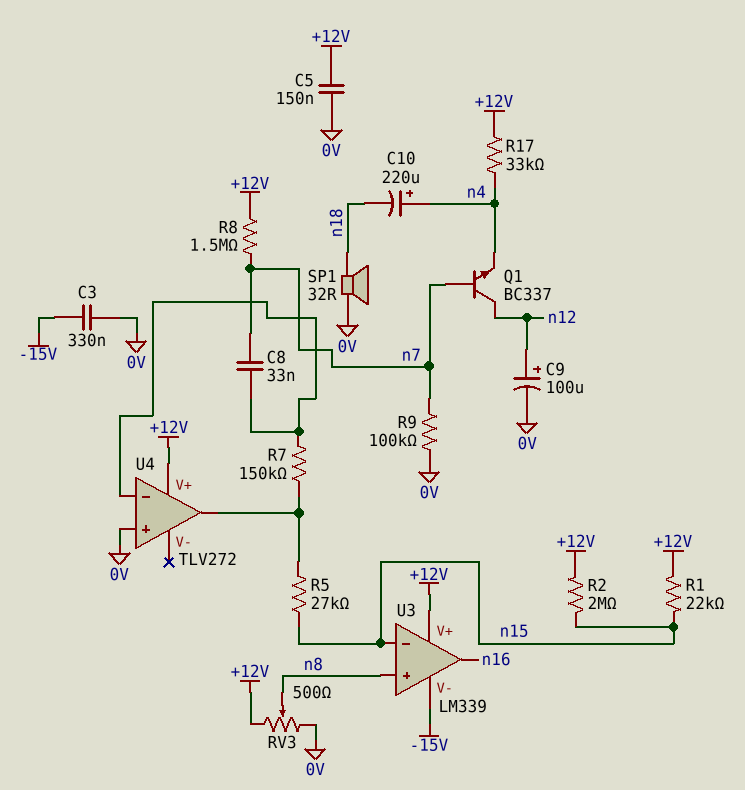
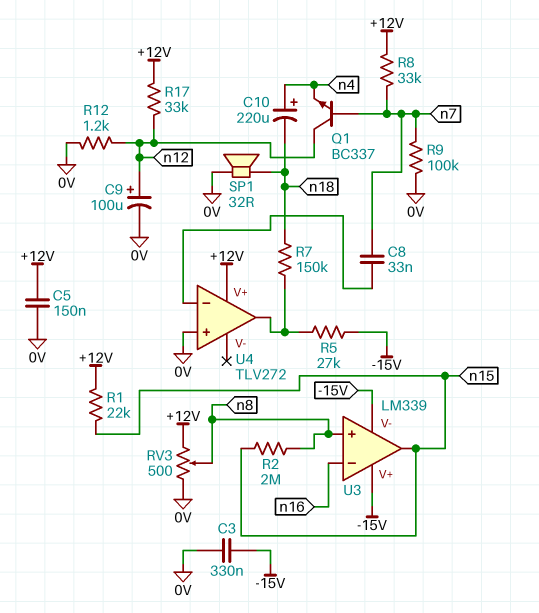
R2: 2M (+12V, n15) -> 2M (n8, n15)
R5: 27k (U4/out, n15) -> 27k (-15V, U4/out)
R7: 150k (U4/in-, U4/out) -> 150k (U4/out, n18)
R8: 1.5M (+12V, n7) -> 33k (+12V, n7)
R12: none -> 1.2k (0V, n12)
R17: 33k (+12V, n4) -> 33k (+12V, n12)
U3 pin V+: +12V -> -15V
U3 pin in-: n15 -> n16
U3 pin out: n16 -> n15

